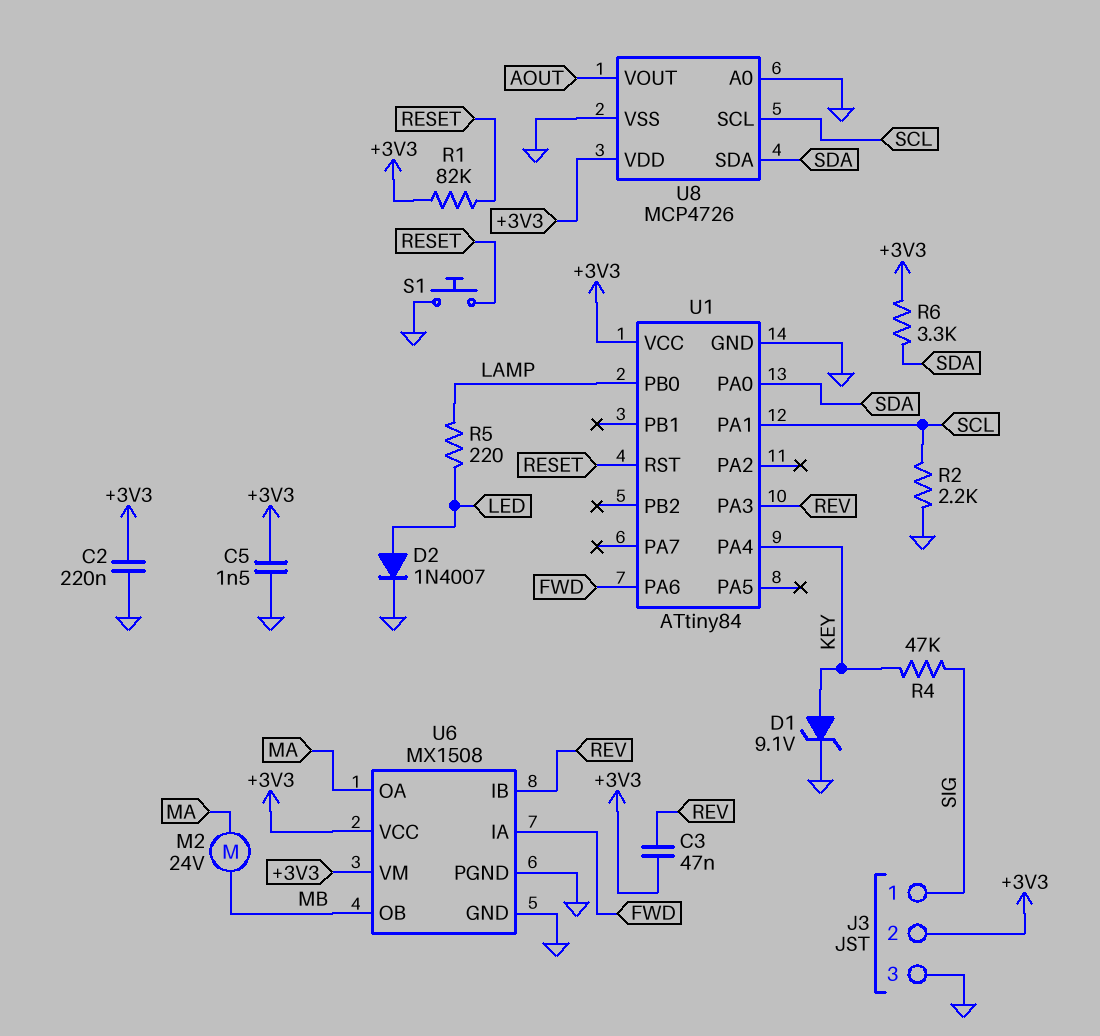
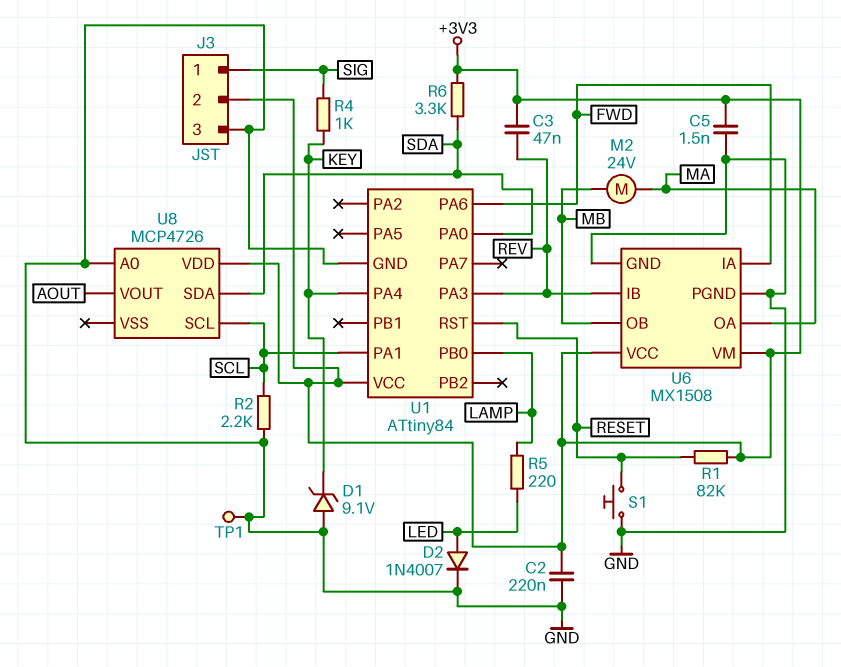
D1: zener 9.1V (A KEY, K GND) -> zener 9.1V (A GND, K KEY)
R4: 47k (KEY, SIG) -> 1k (KEY, SIG)
TP1: none -> test point (GND)
U8 pin VSS: GND -> none

